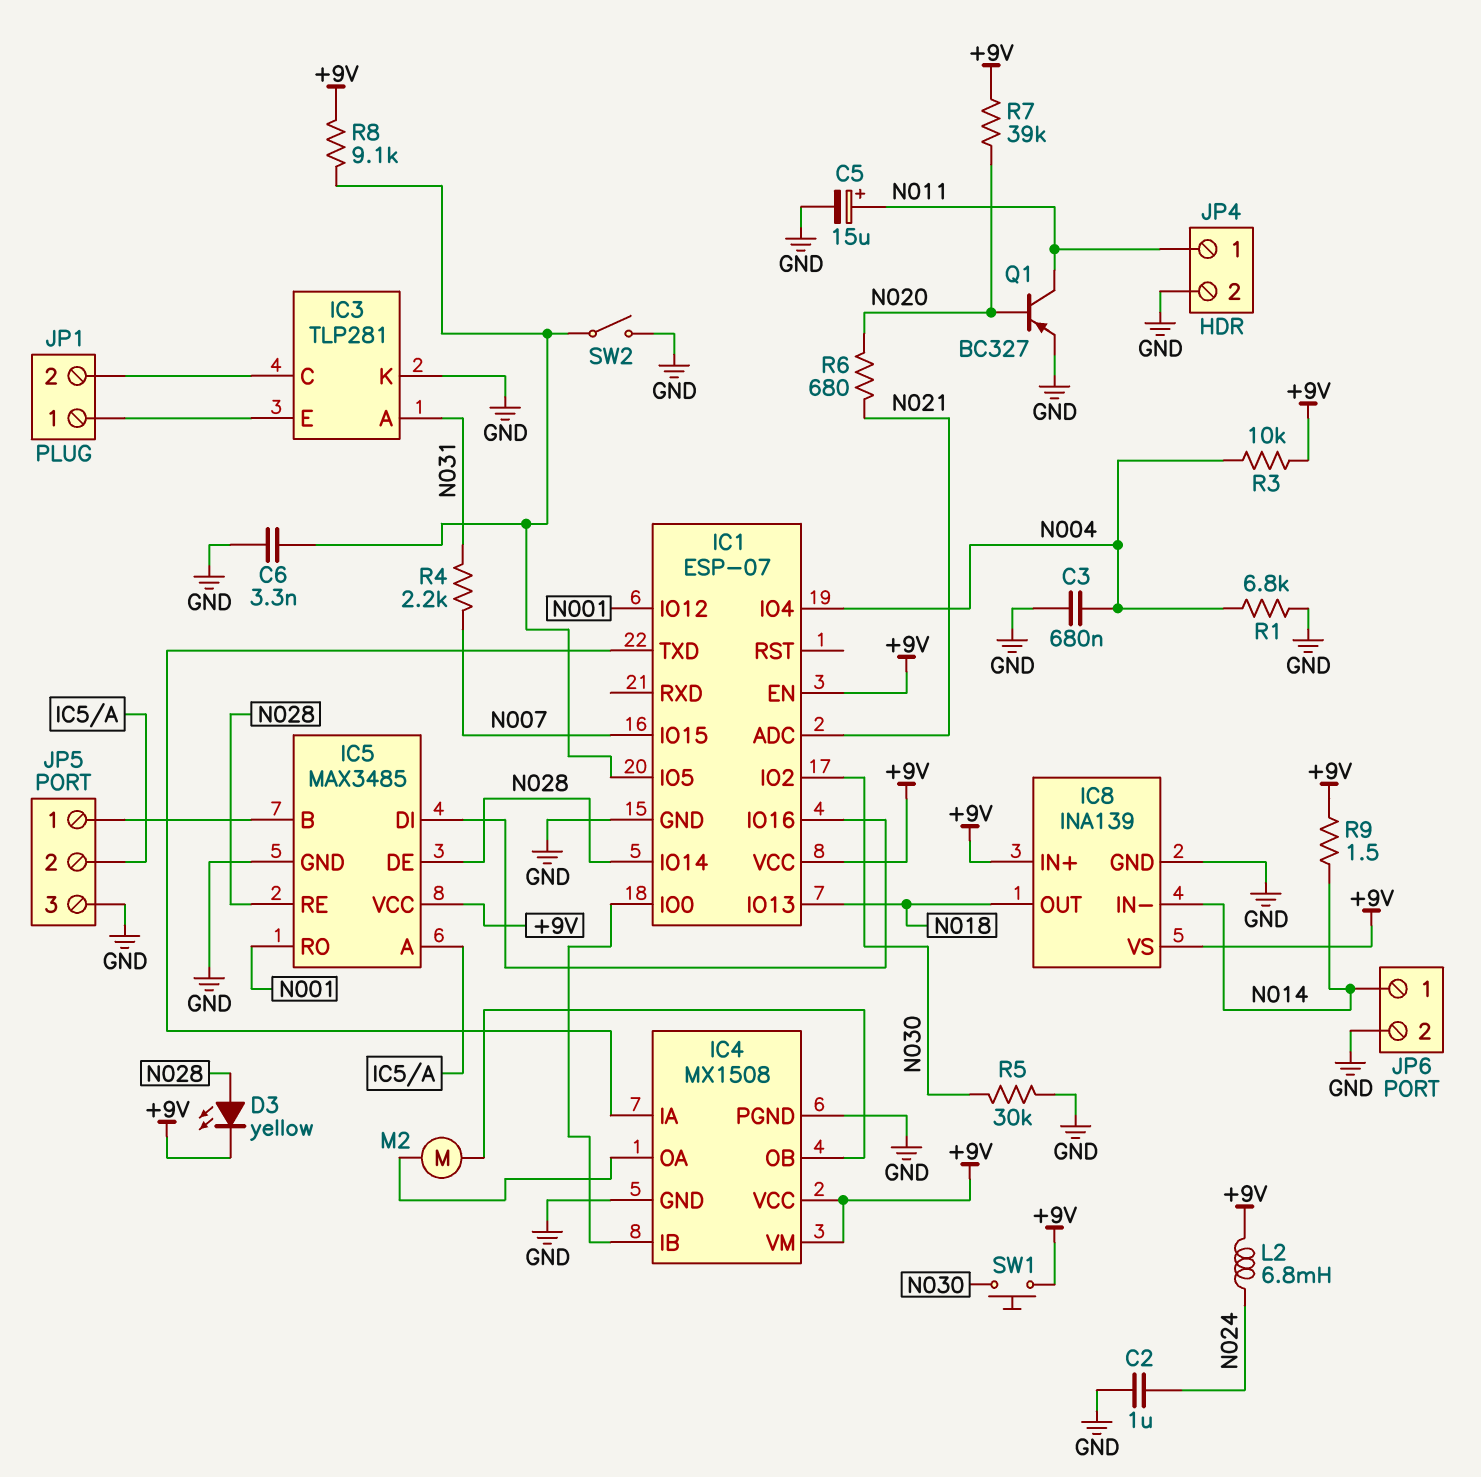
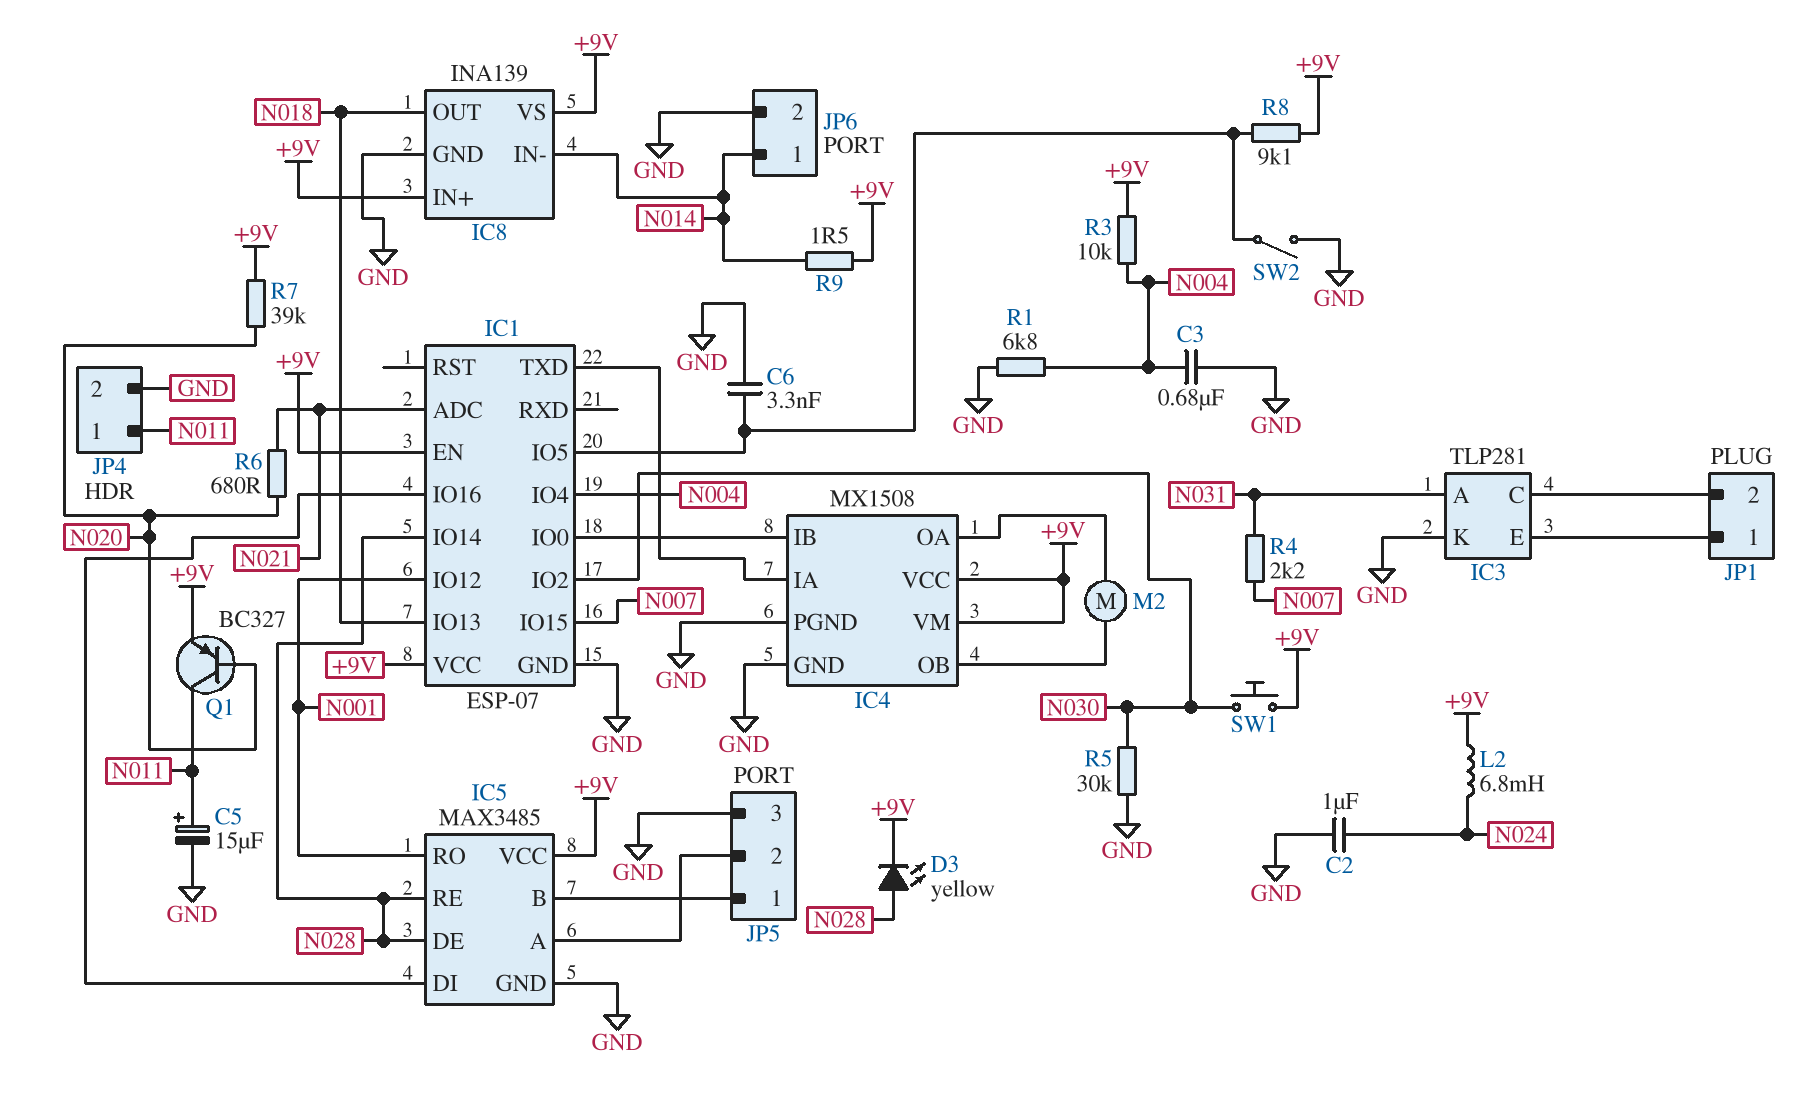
Q1: PNP BC327 (B N020, C N011, E GND) -> PNP BC327 (B N020, C N011, E +9V)

